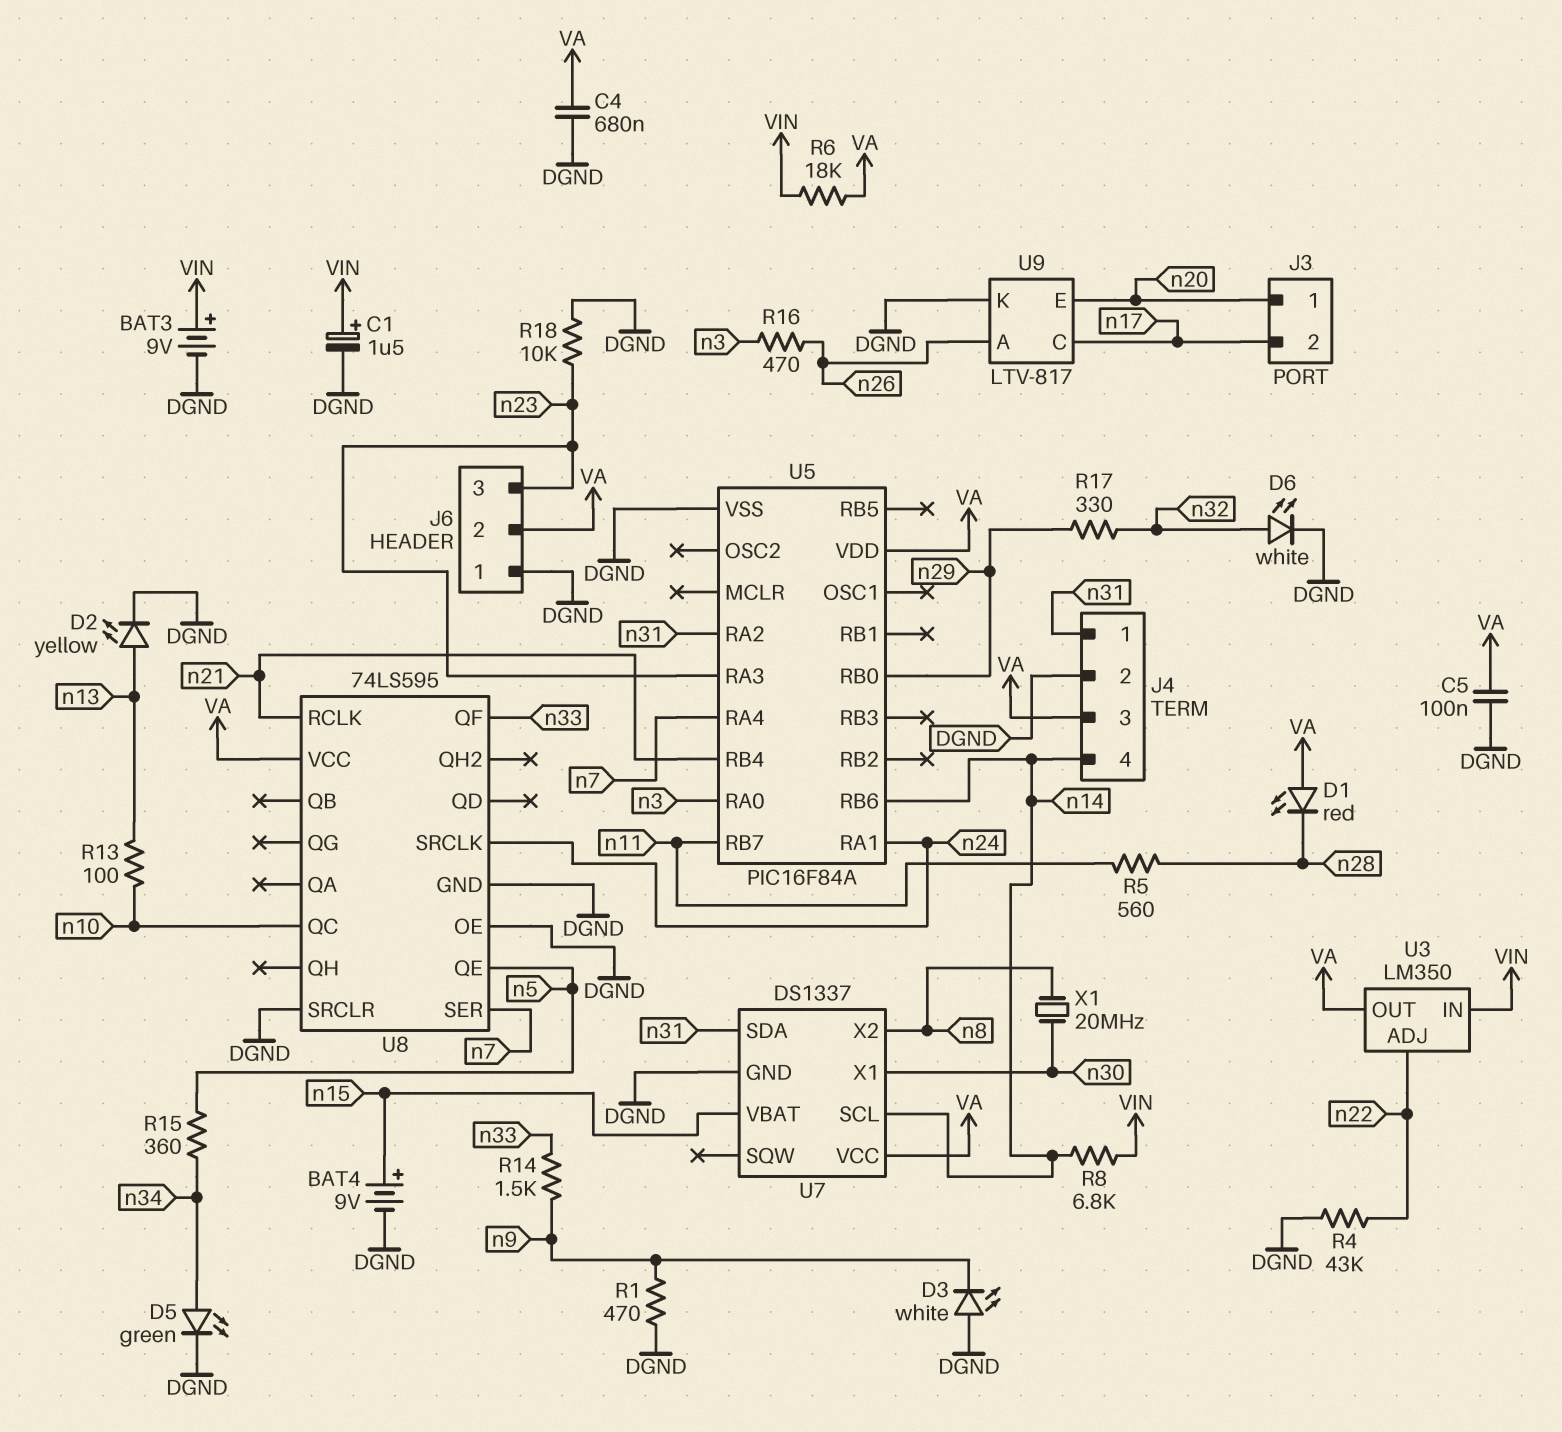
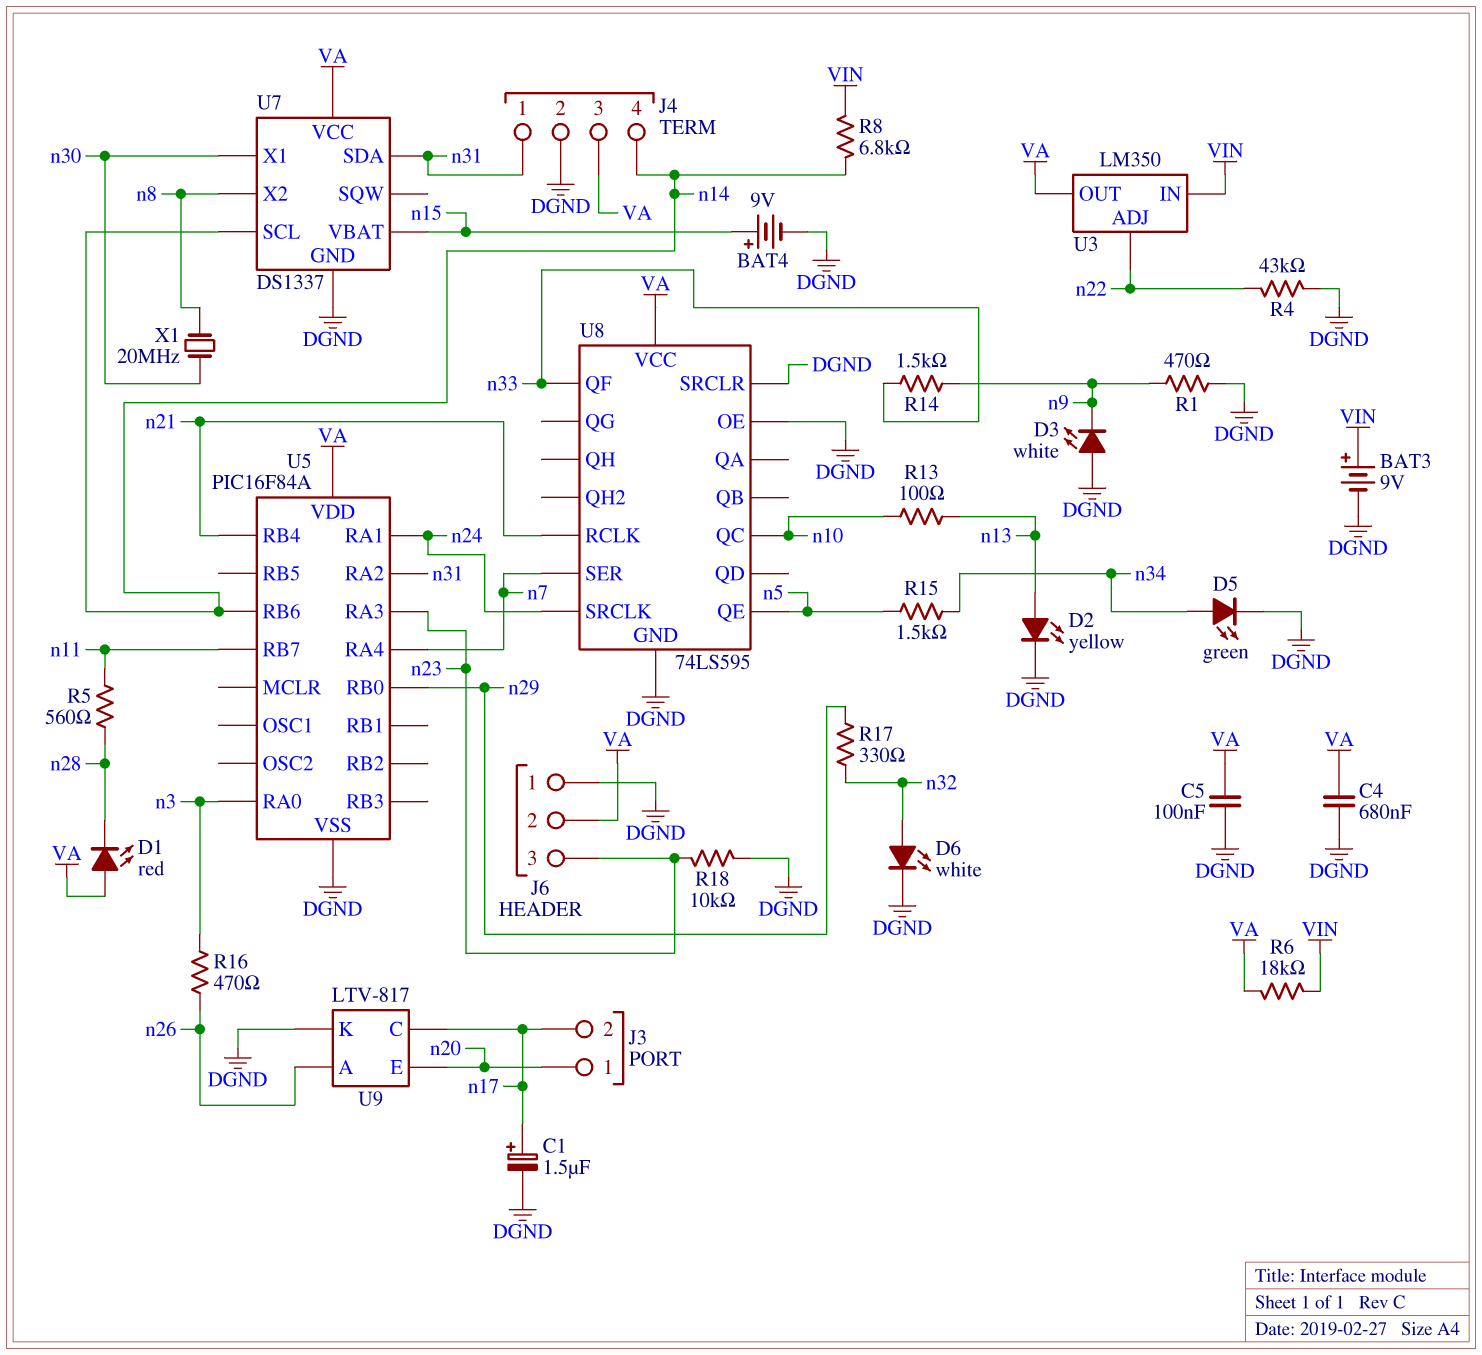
C1: 1.5uF (plus VIN, minus DGND) -> 1.5uF (plus n17, minus DGND)
R15: 360 (n5, n34) -> 1.5k (n5, n34)

